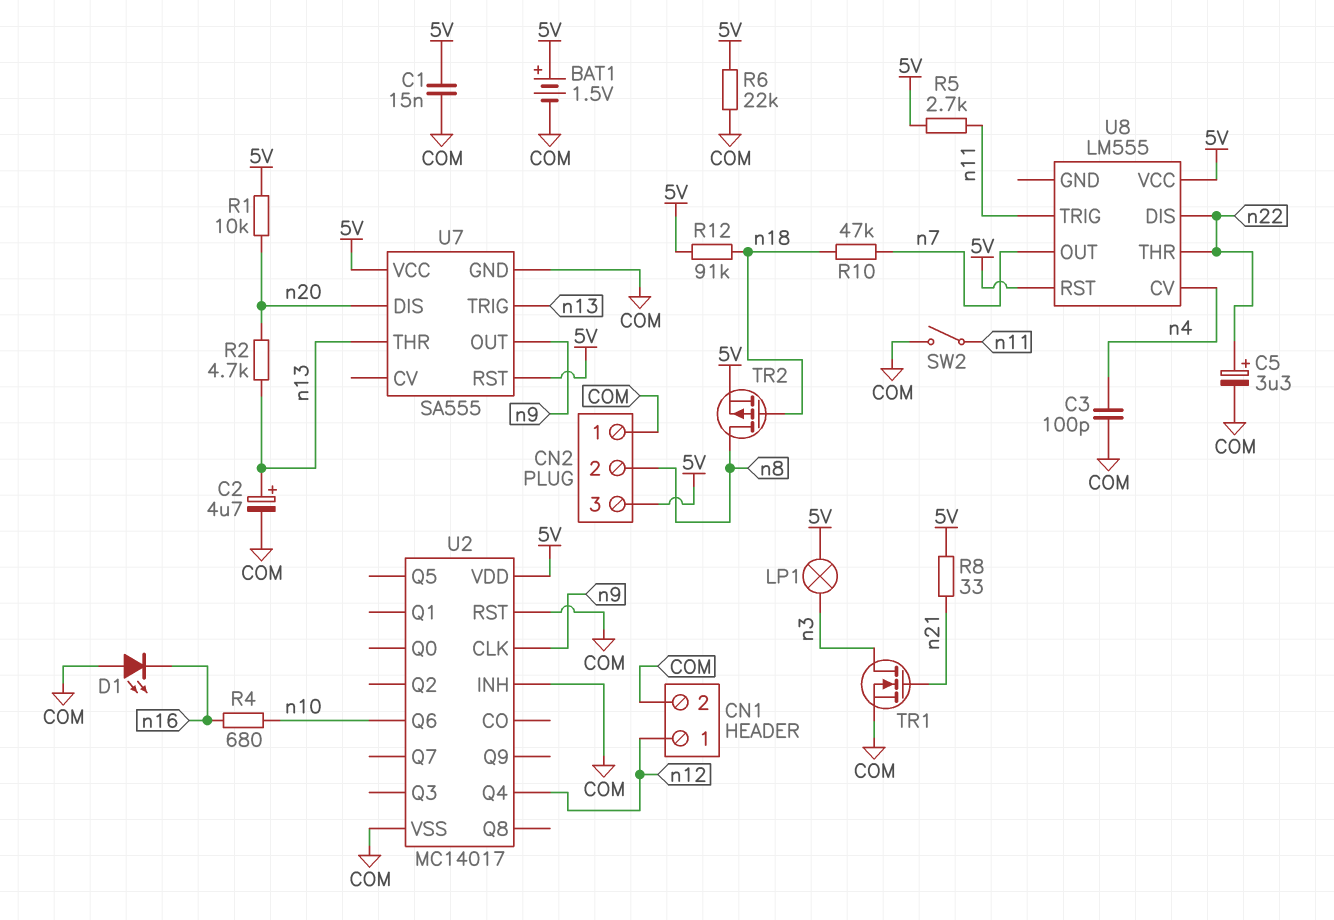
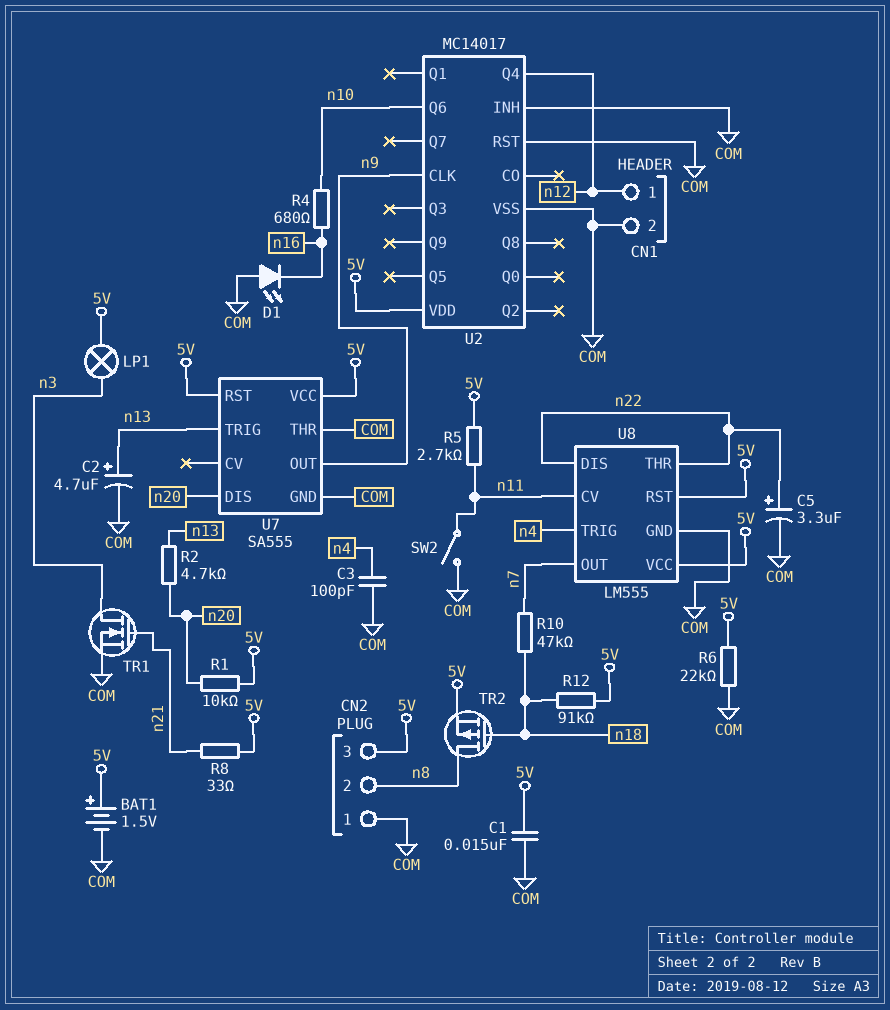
U7 pin THR: n13 -> COM
U8 pin CV: n4 -> n11
U8 pin GND: none -> COM
U8 pin TRIG: n11 -> n4

